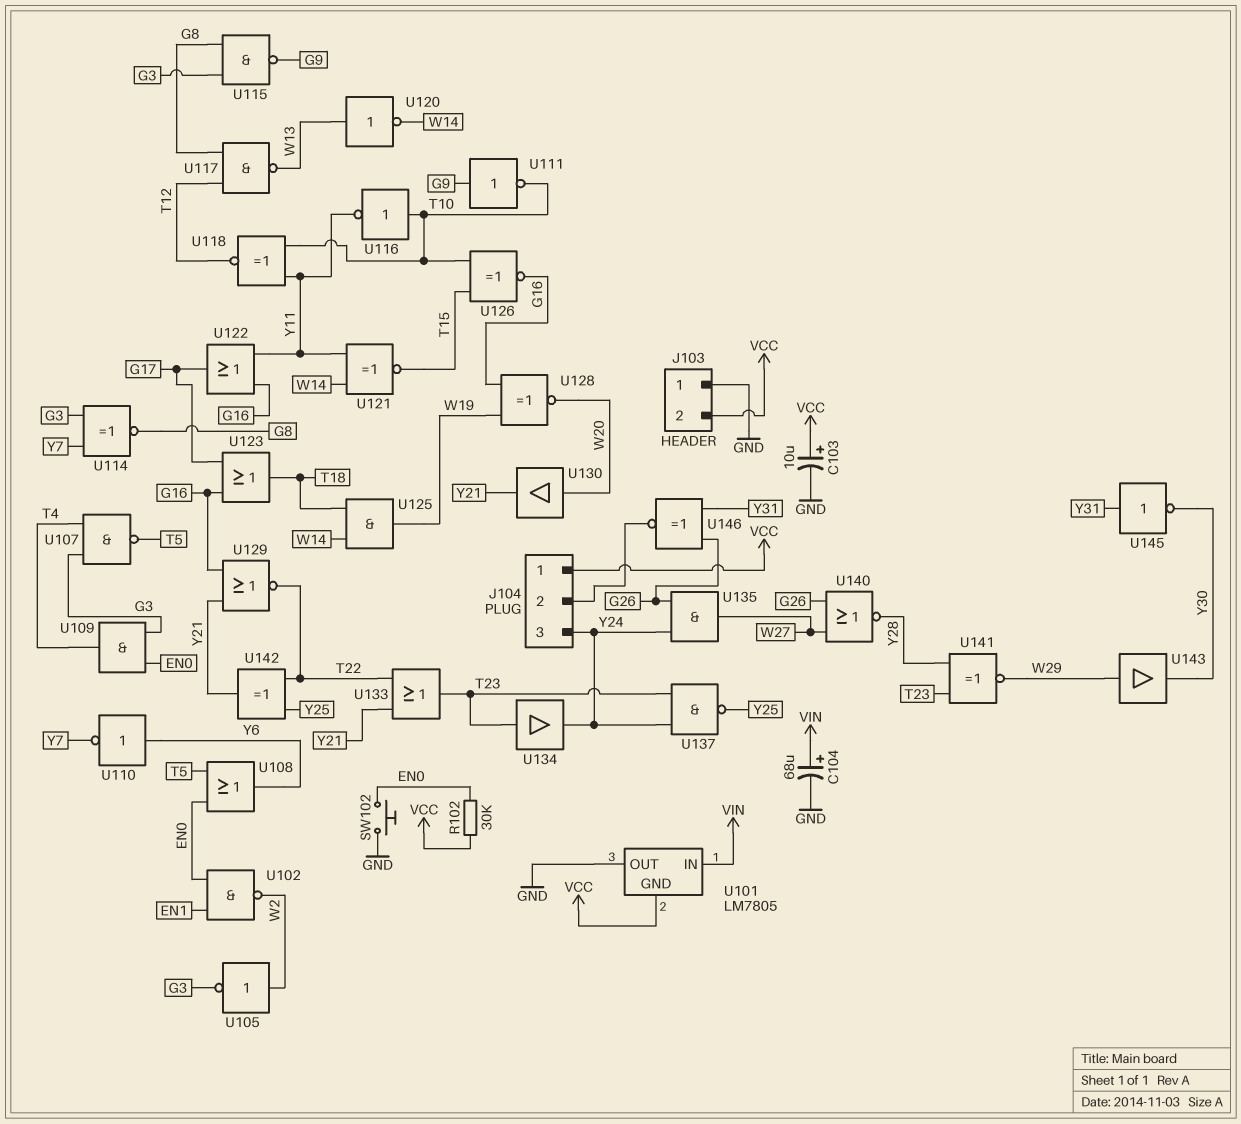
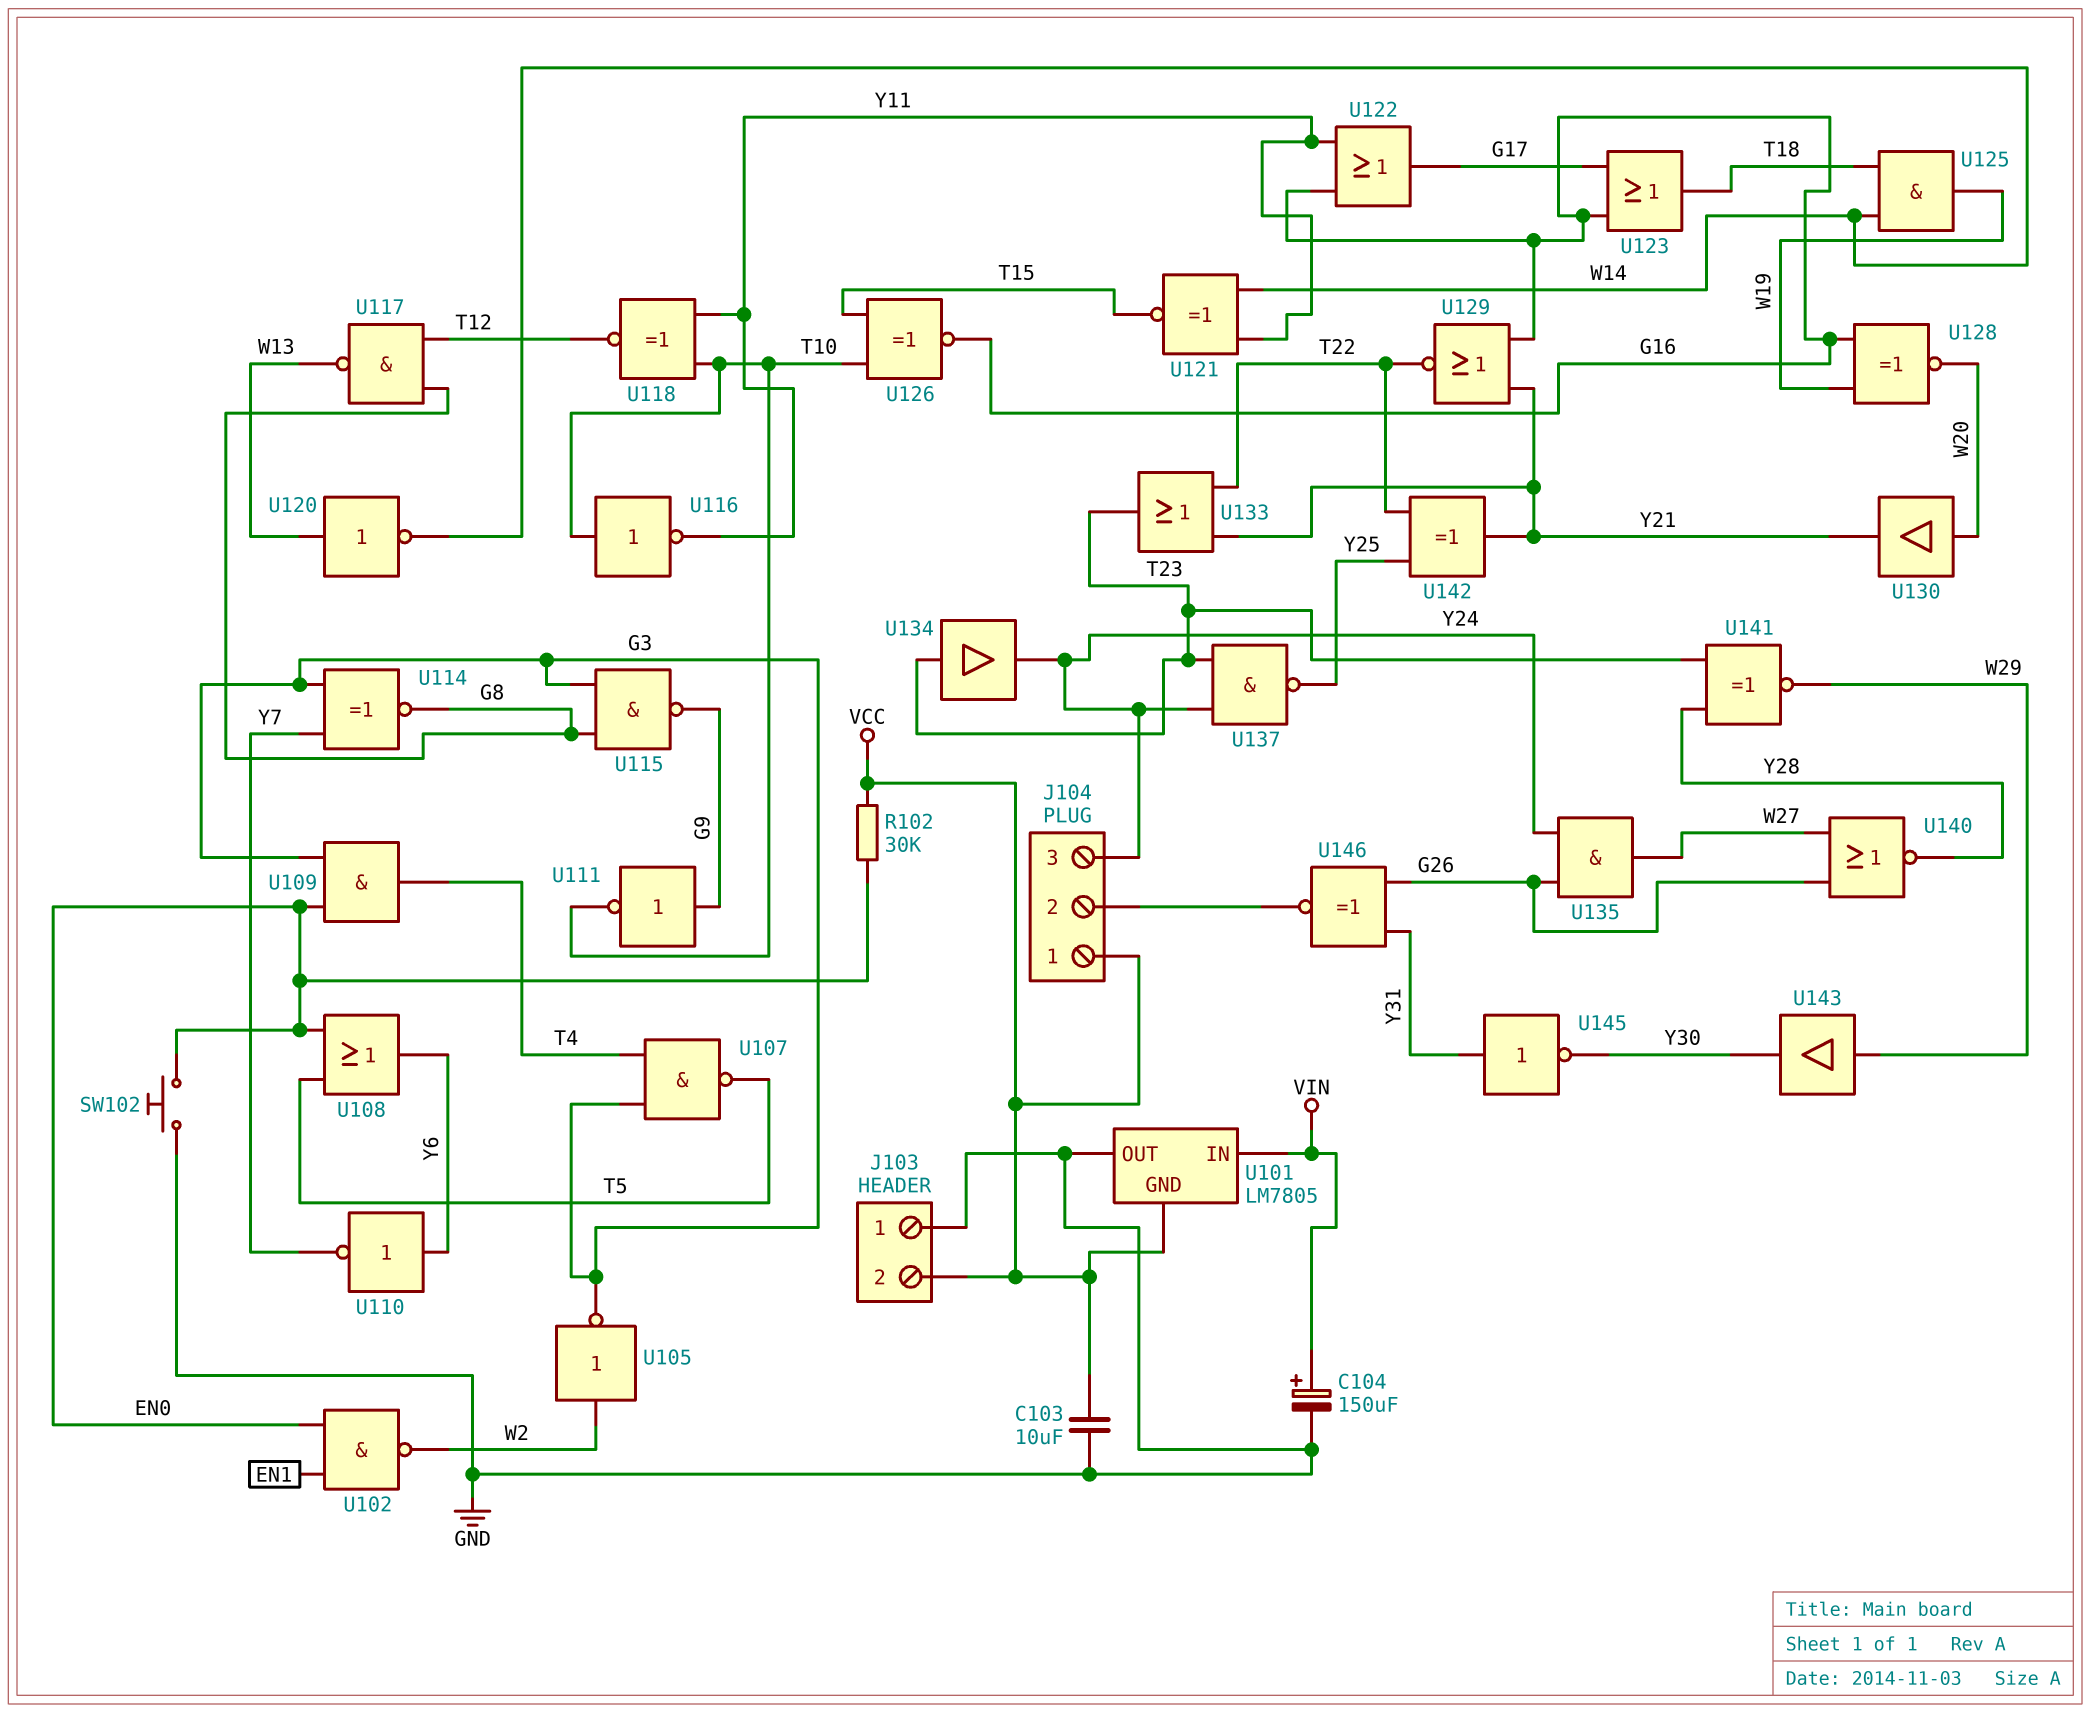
C103: 10uF (plus VCC, minus GND) -> 10uF (GND, VCC)
C104: 68uF (plus VIN, minus GND) -> 150uF (plus VIN, minus GND)

